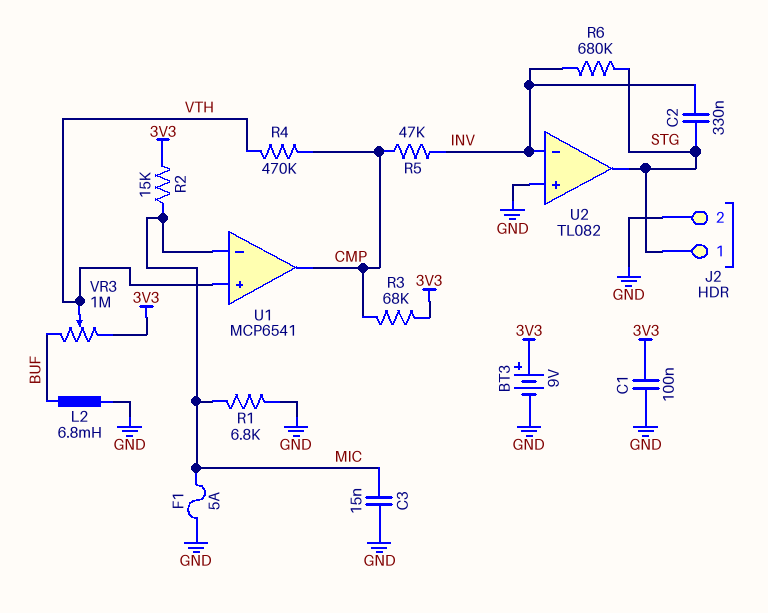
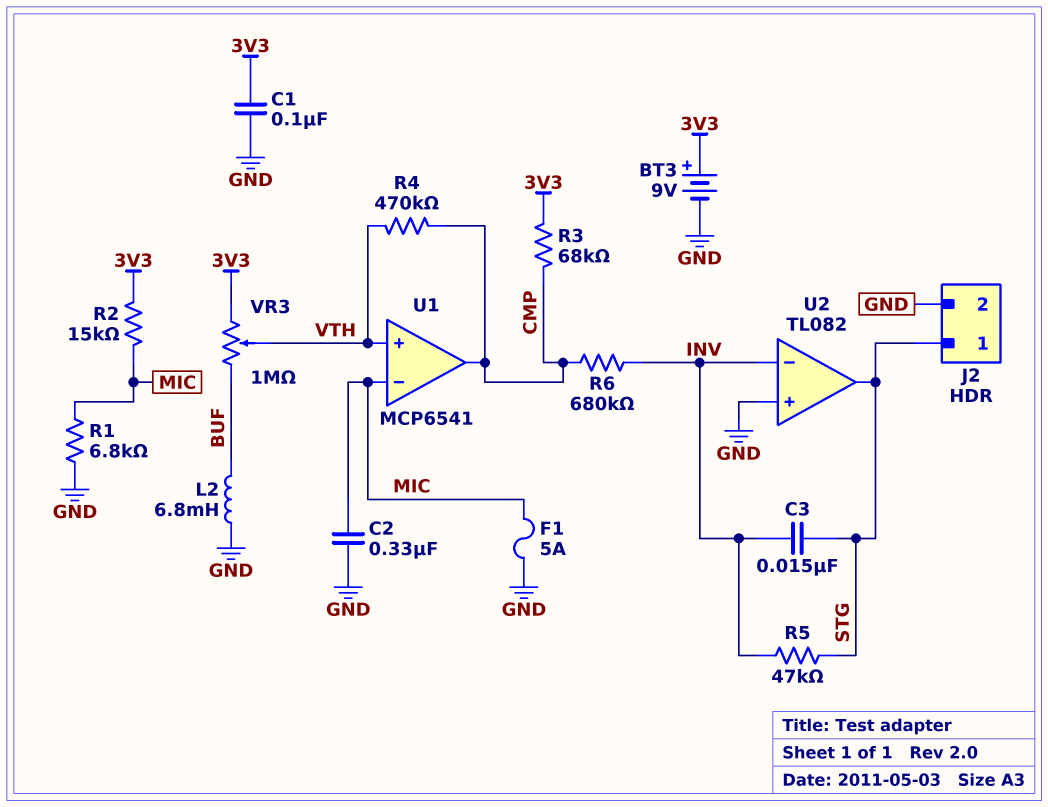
C2: 330nF (INV, STG) -> 330nF (GND, MIC)
C3: 15nF (GND, MIC) -> 15nF (INV, STG)
R5: 47k (CMP, INV) -> 47k (INV, STG)
R6: 680k (INV, STG) -> 680k (CMP, INV)

